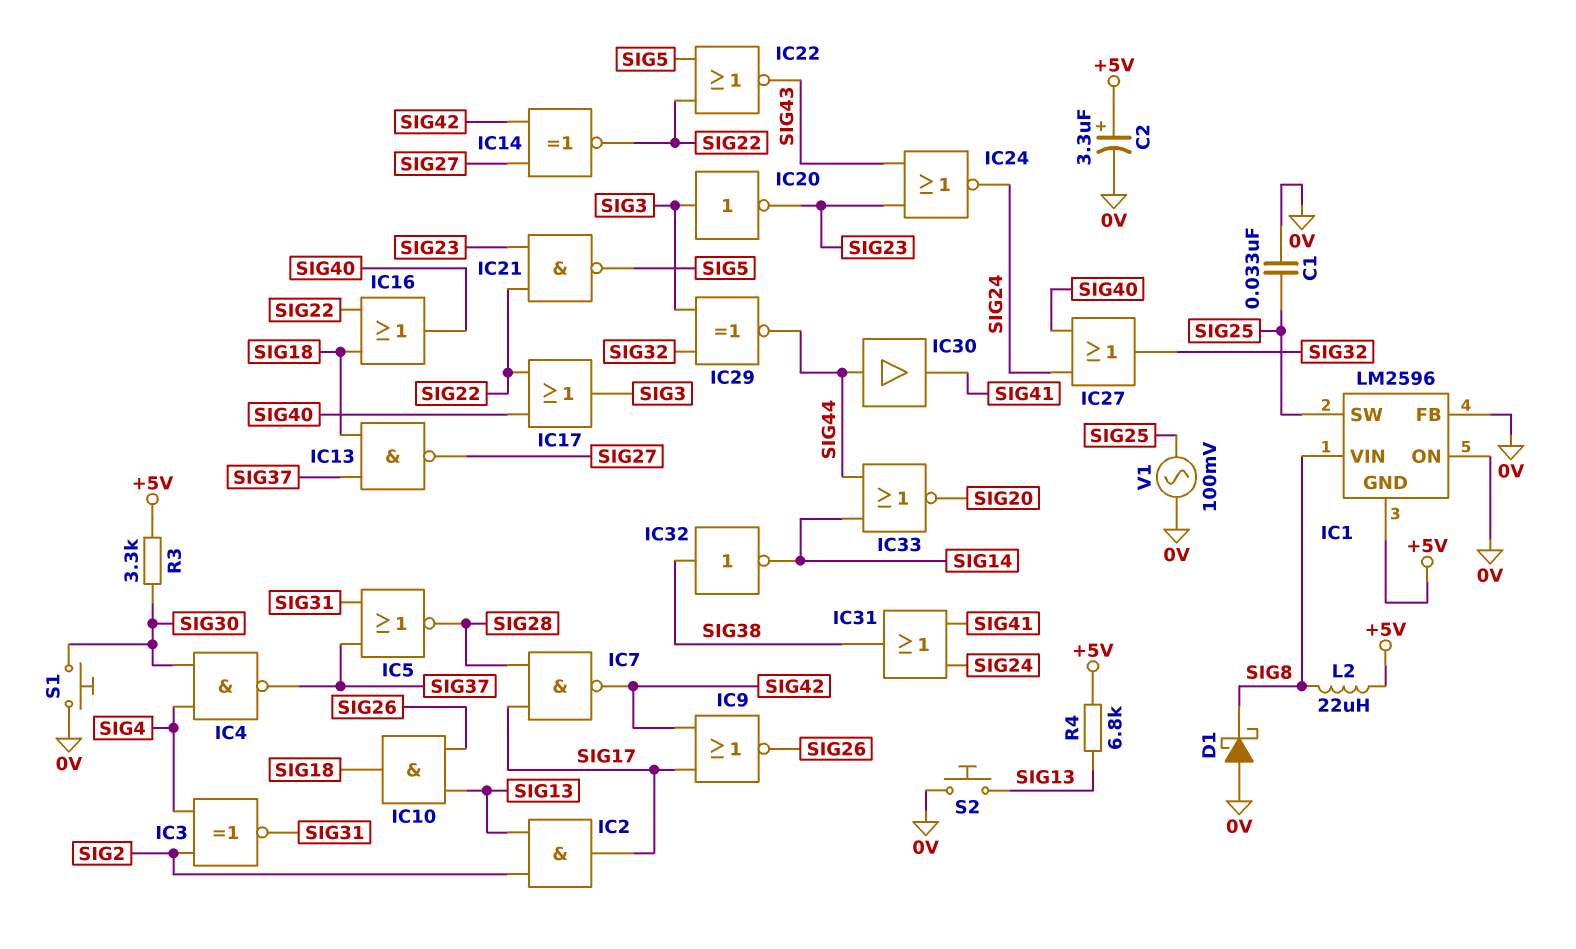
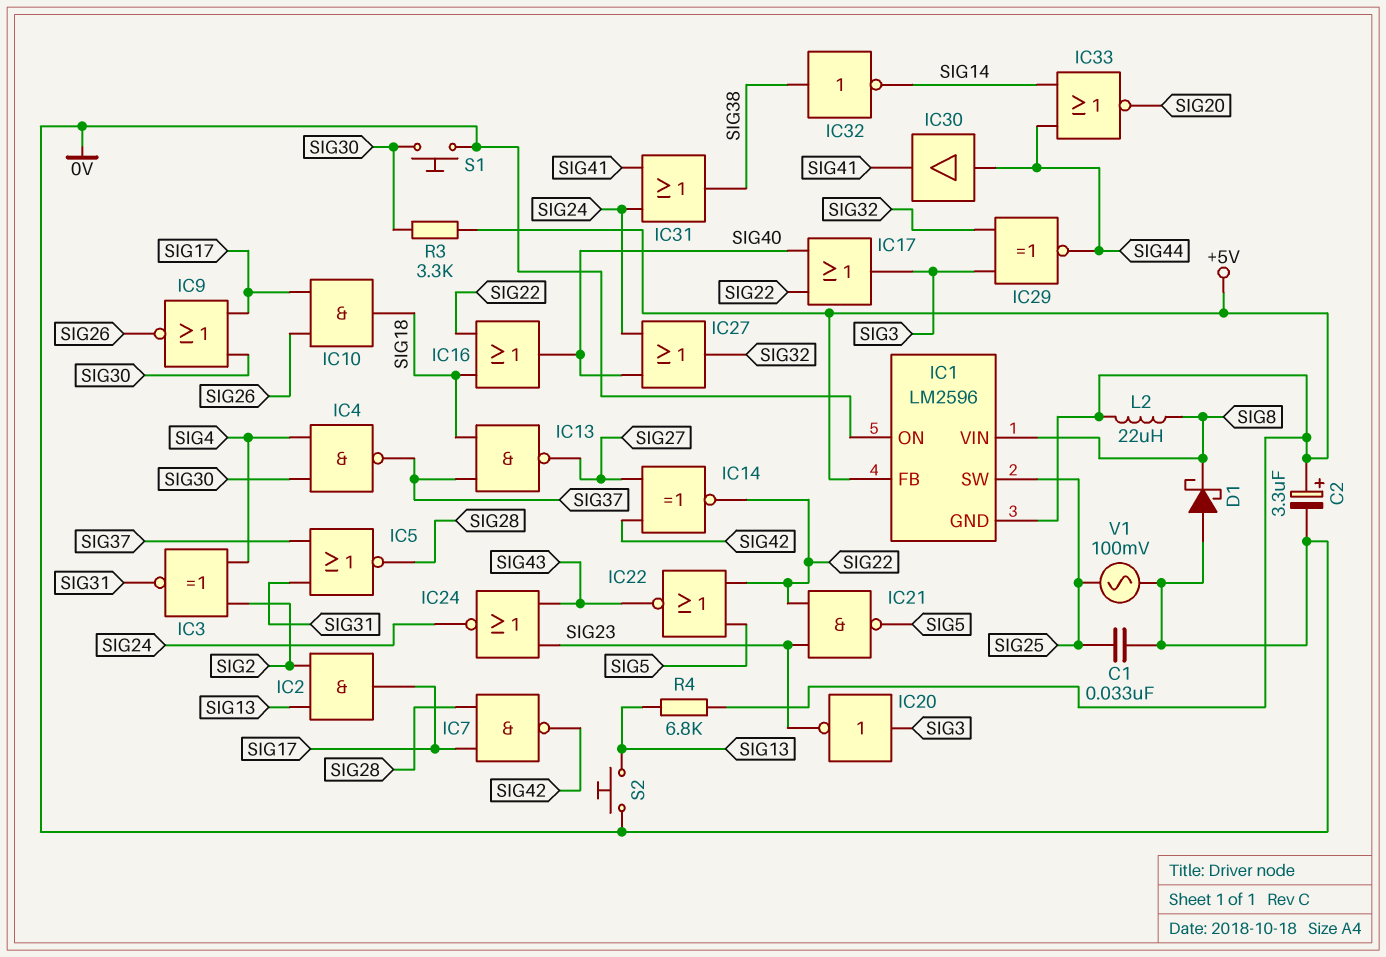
IC1 pin FB: 0V -> +5V
IC9: NOR (in SIG17, in SIG42, out SIG26) -> NOR (in SIG17, in SIG30, out SIG26)
IC10: AND (in SIG13, in SIG26, out SIG18) -> AND (in SIG17, in SIG26, out SIG18)

